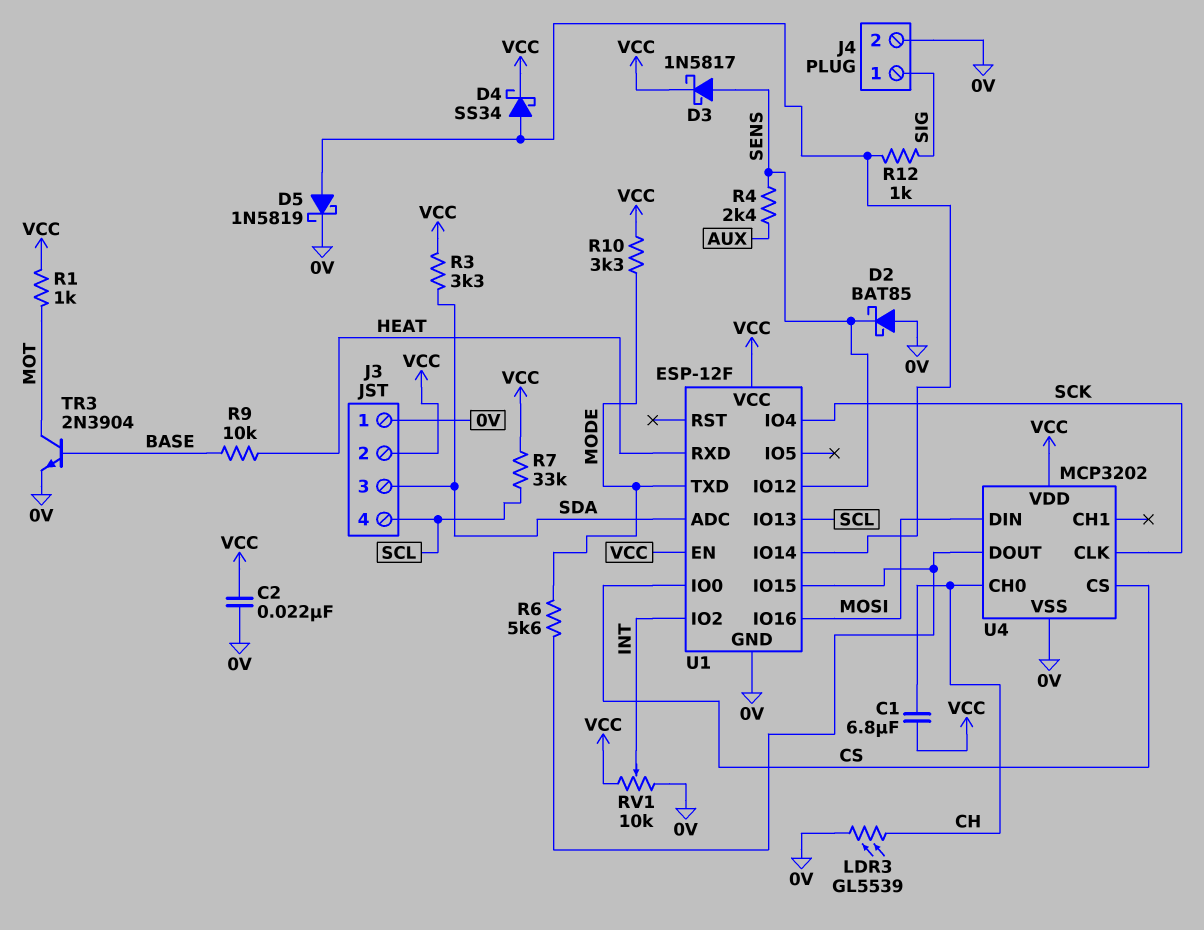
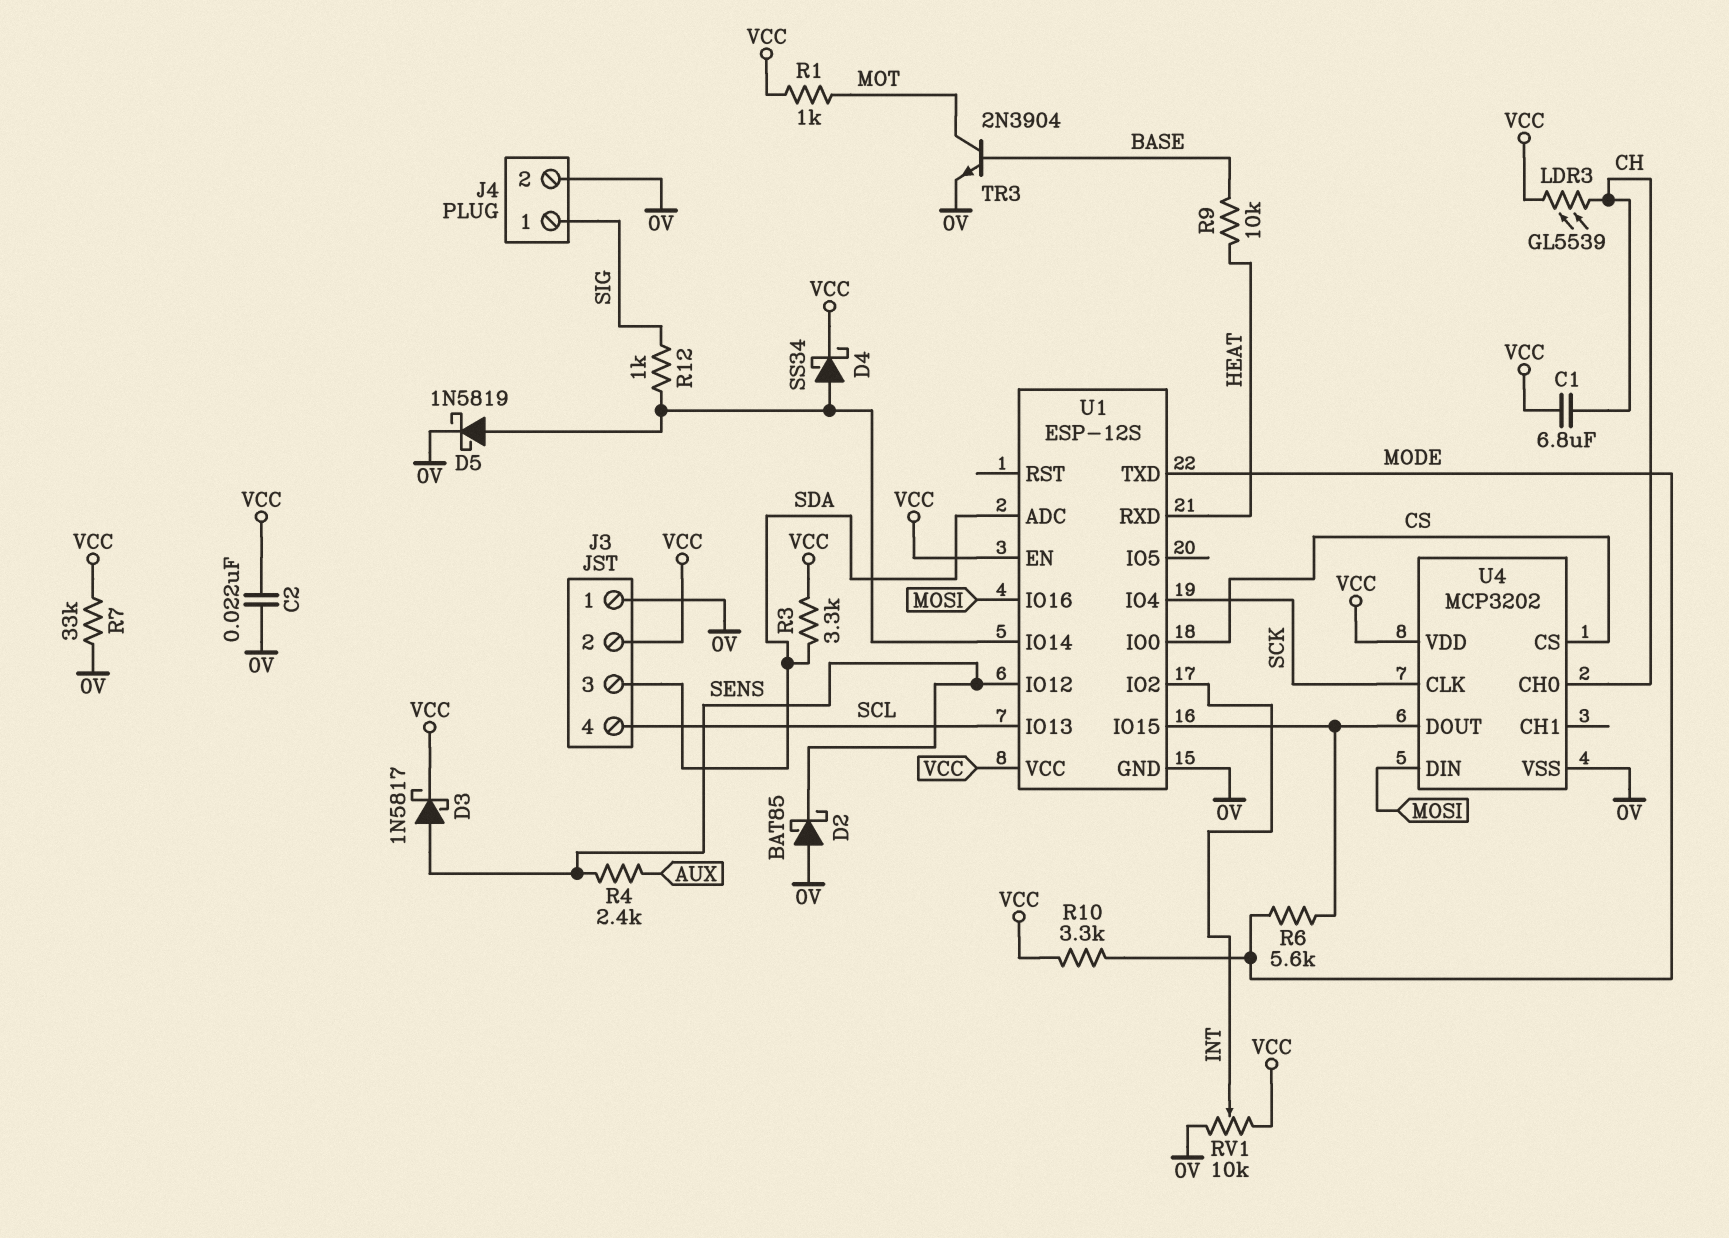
LDR3: GL5539 (0V, CH) -> GL5539 (CH, VCC)
R7: 33k (SCL, VCC) -> 33k (0V, VCC)
U1: ESP-12F -> ESP-12S

